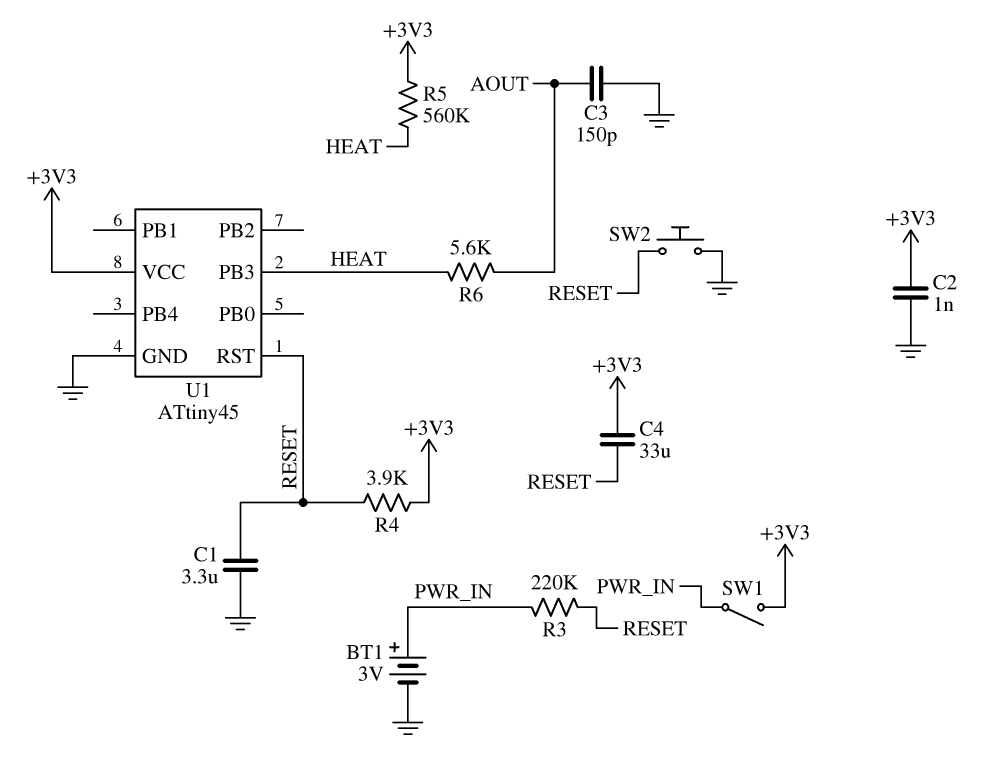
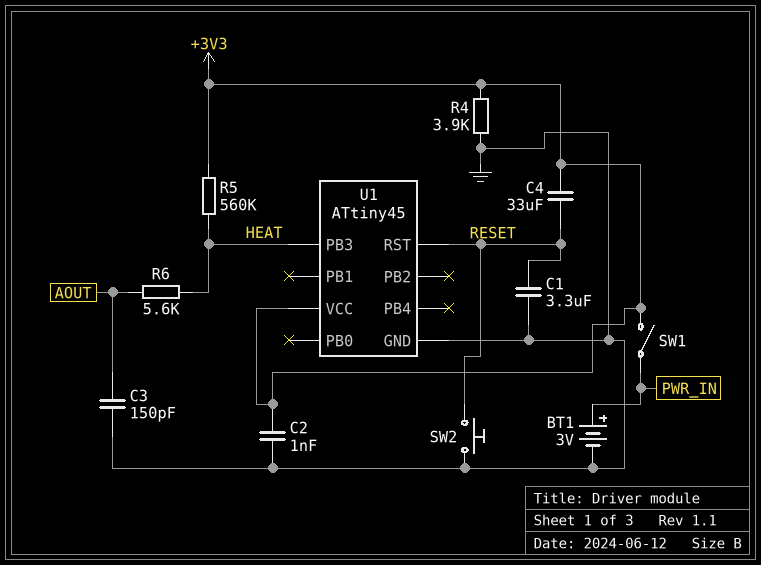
R3: 220k (PWR_IN, RESET) -> none
R4: 3.9k (+3V3, RESET) -> 3.9k (+3V3, GND)

